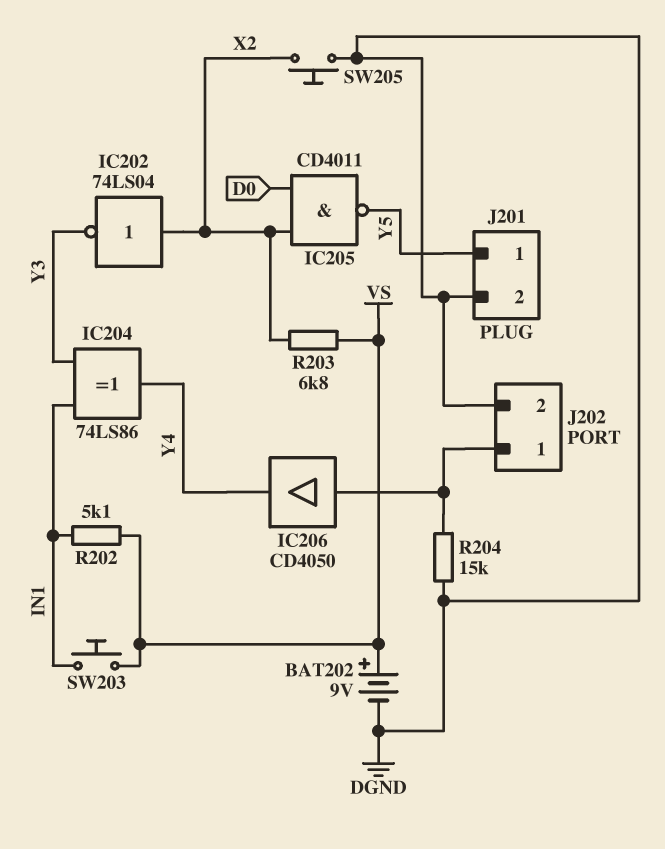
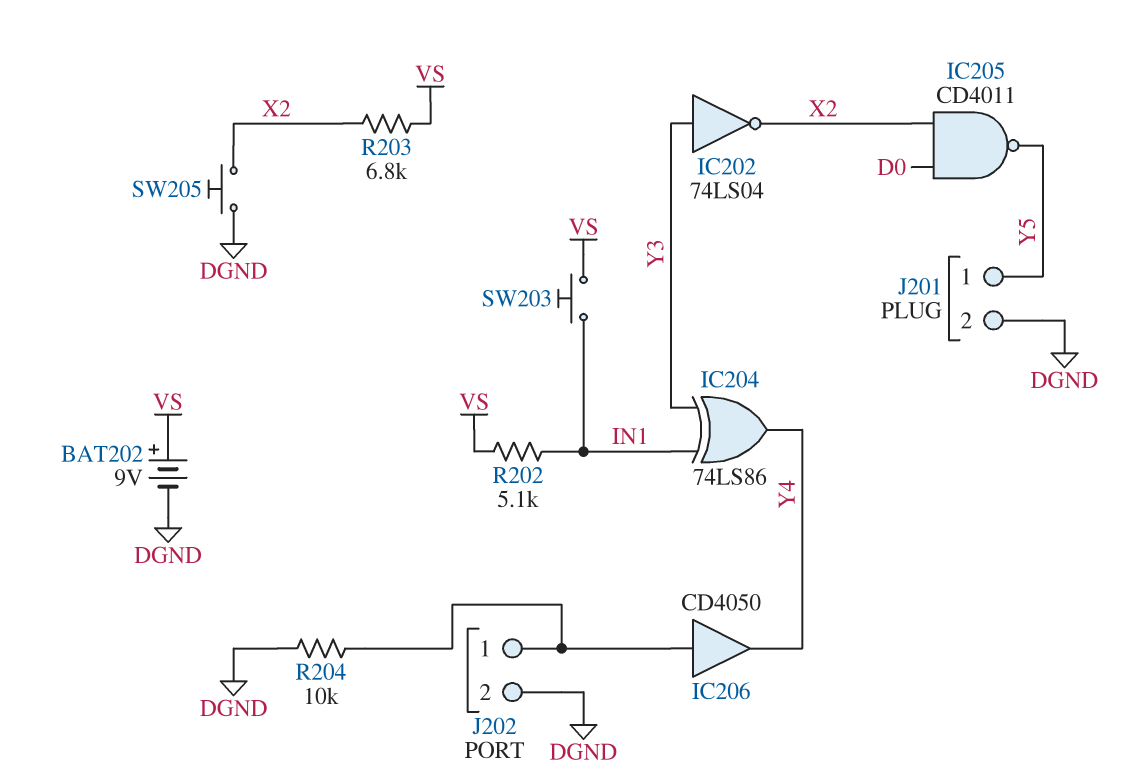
IC202: NOT 74LS04 (in X2, out Y3) -> NOT 74LS04 (in Y3, out X2)
R204: 15k (DGND, J202/1) -> 10k (DGND, J202/1)

